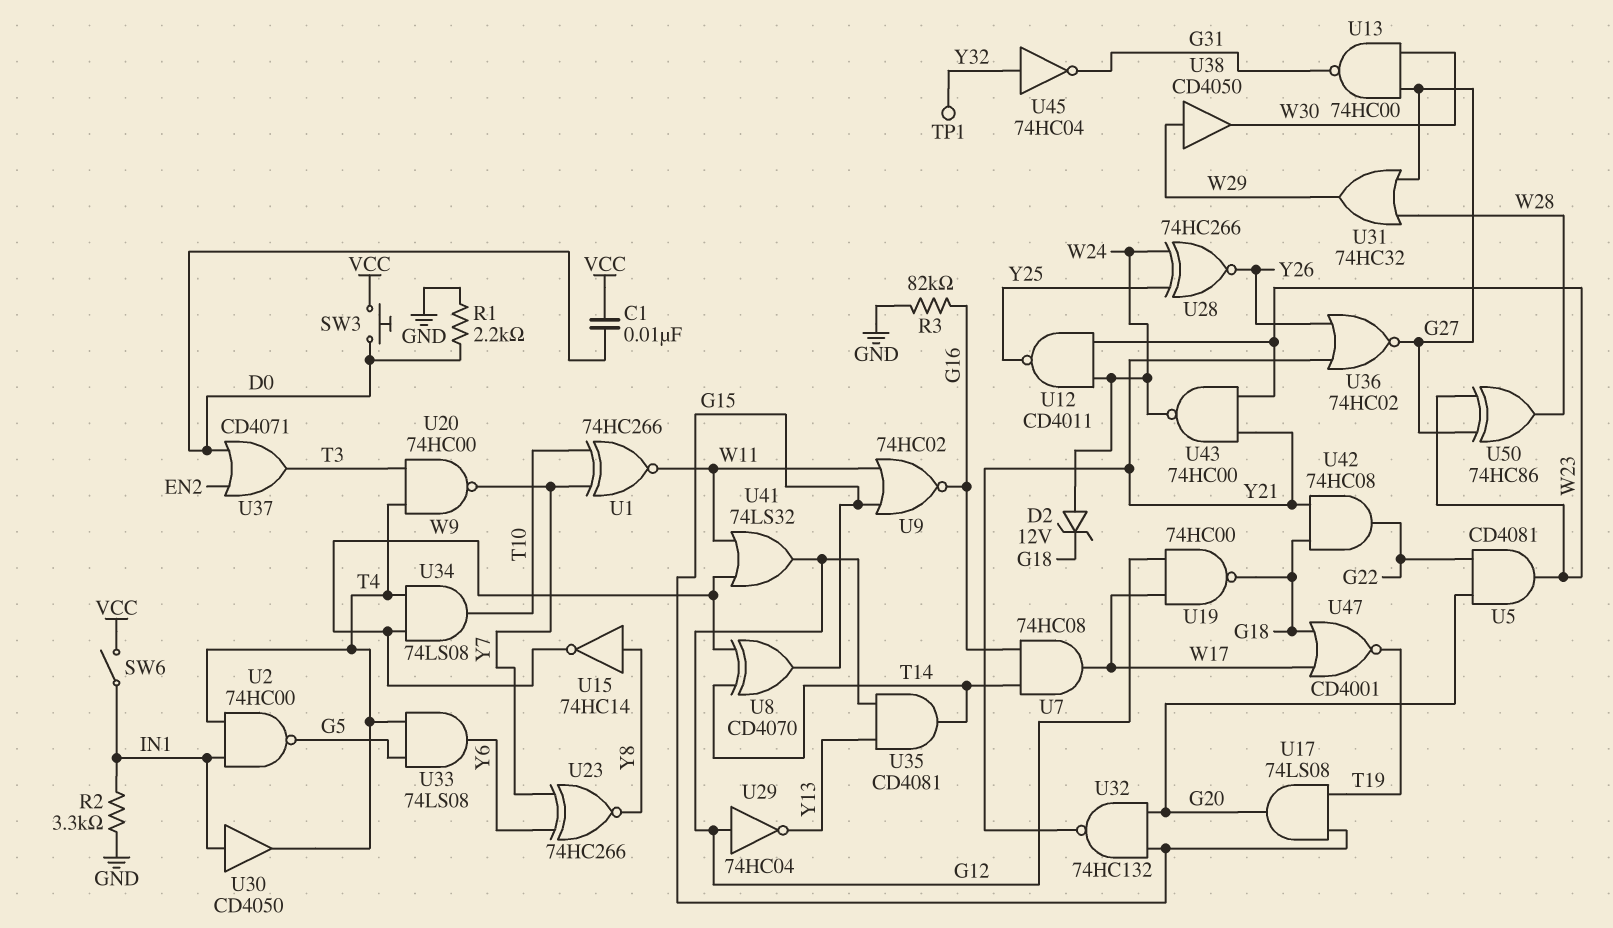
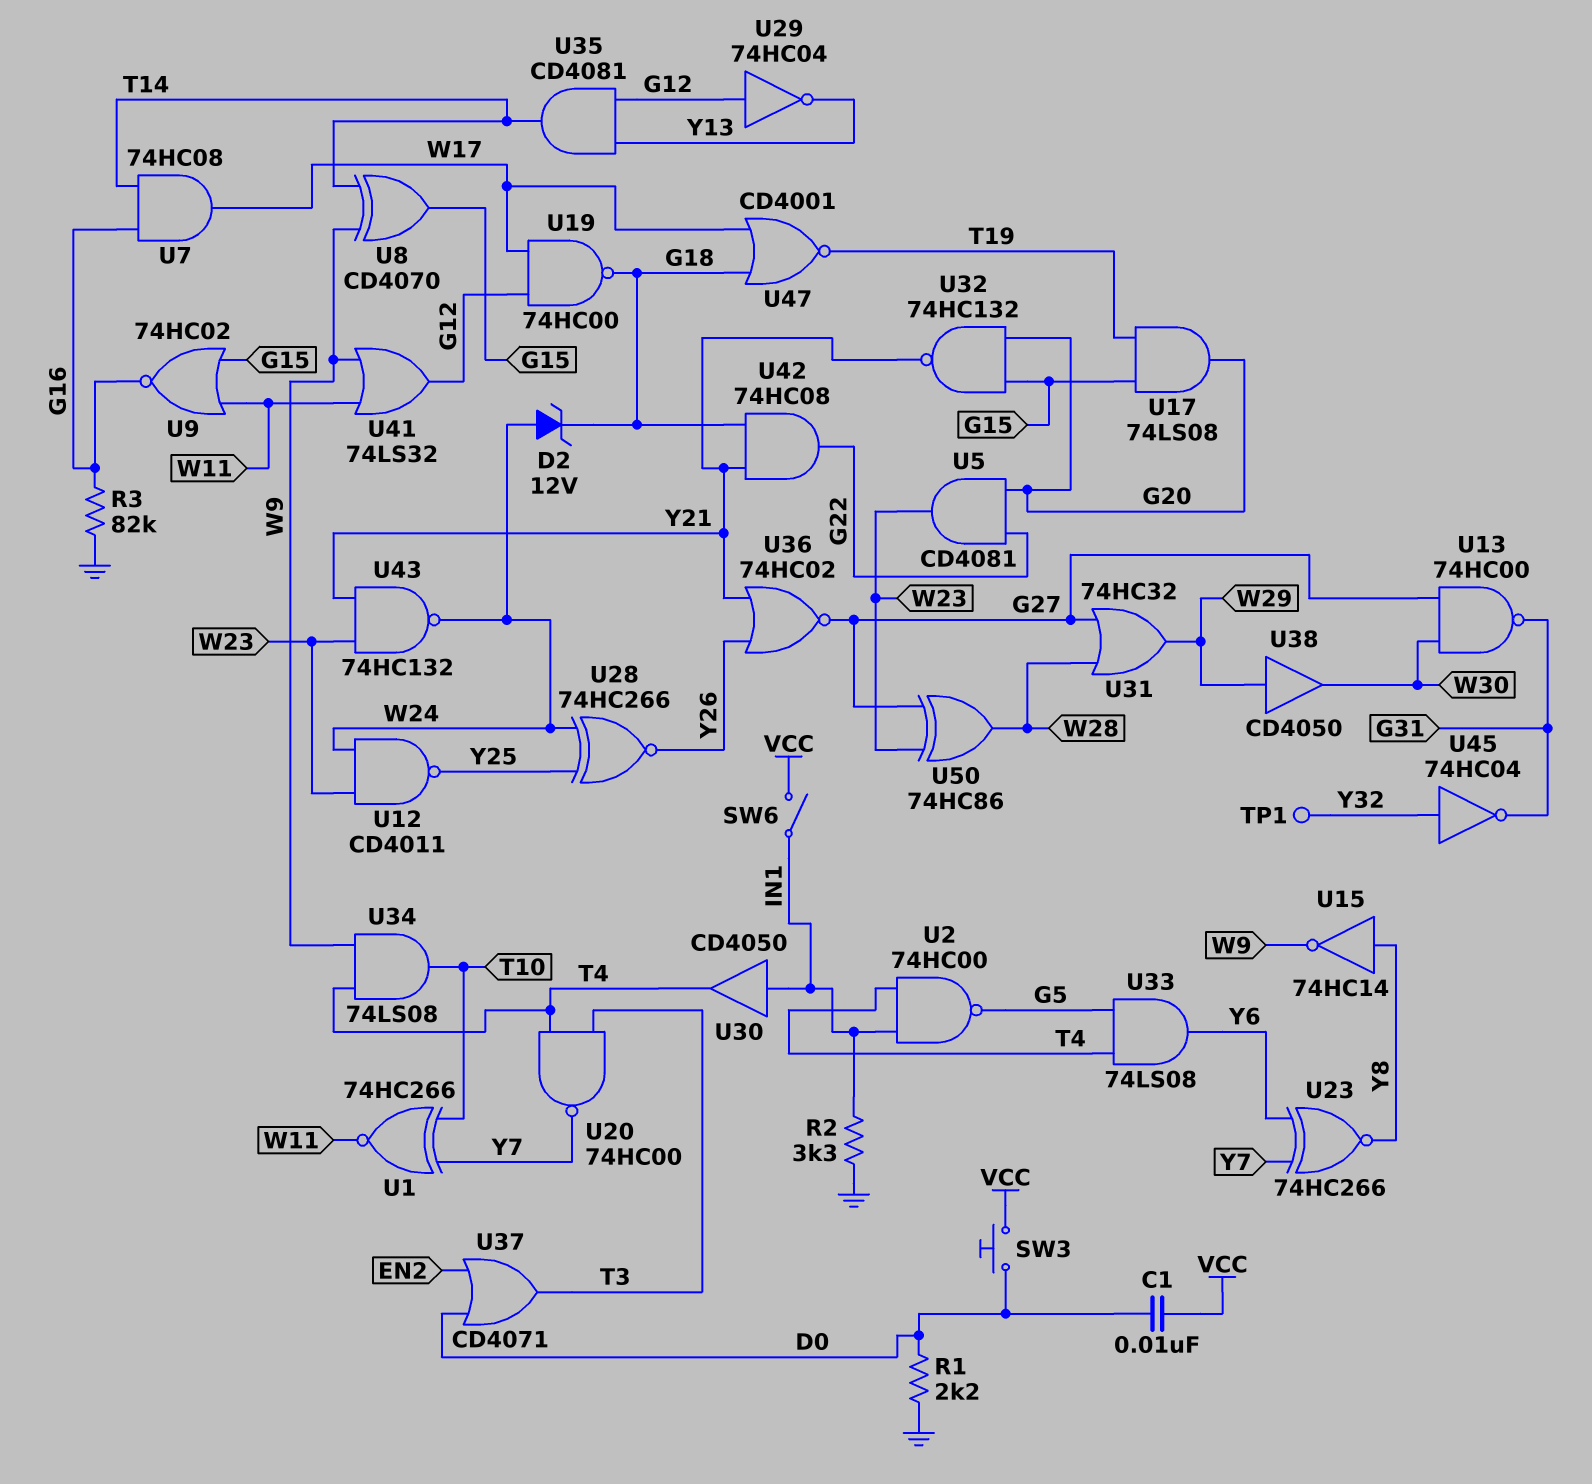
U43: NAND 74HC00 (in W23, in Y21, out W24) -> NAND 74HC132 (in W23, in Y21, out W24)

